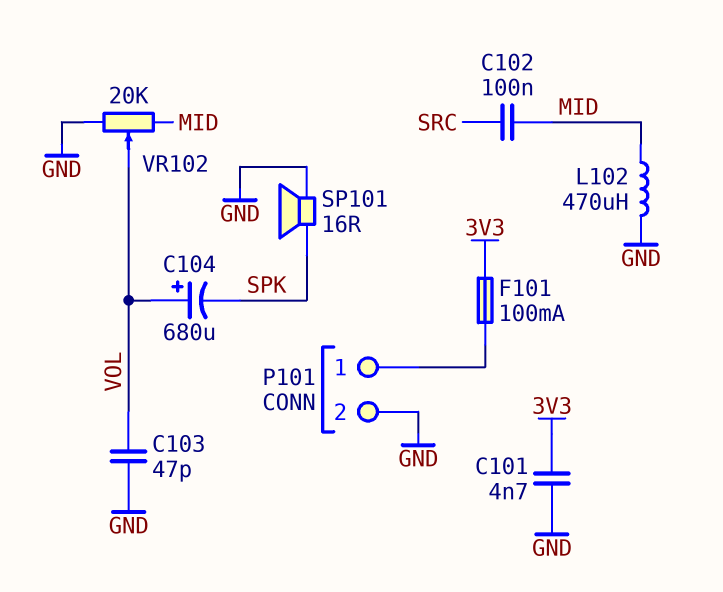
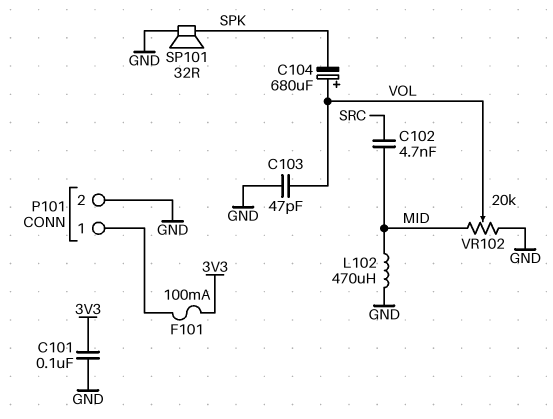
C101: 4.7nF (3V3, GND) -> 100nF (3V3, GND)
C102: 100nF (MID, SRC) -> 4.7nF (MID, SRC)
SP101: speaker 16R (GND, SPK) -> speaker 32R (GND, SPK)

